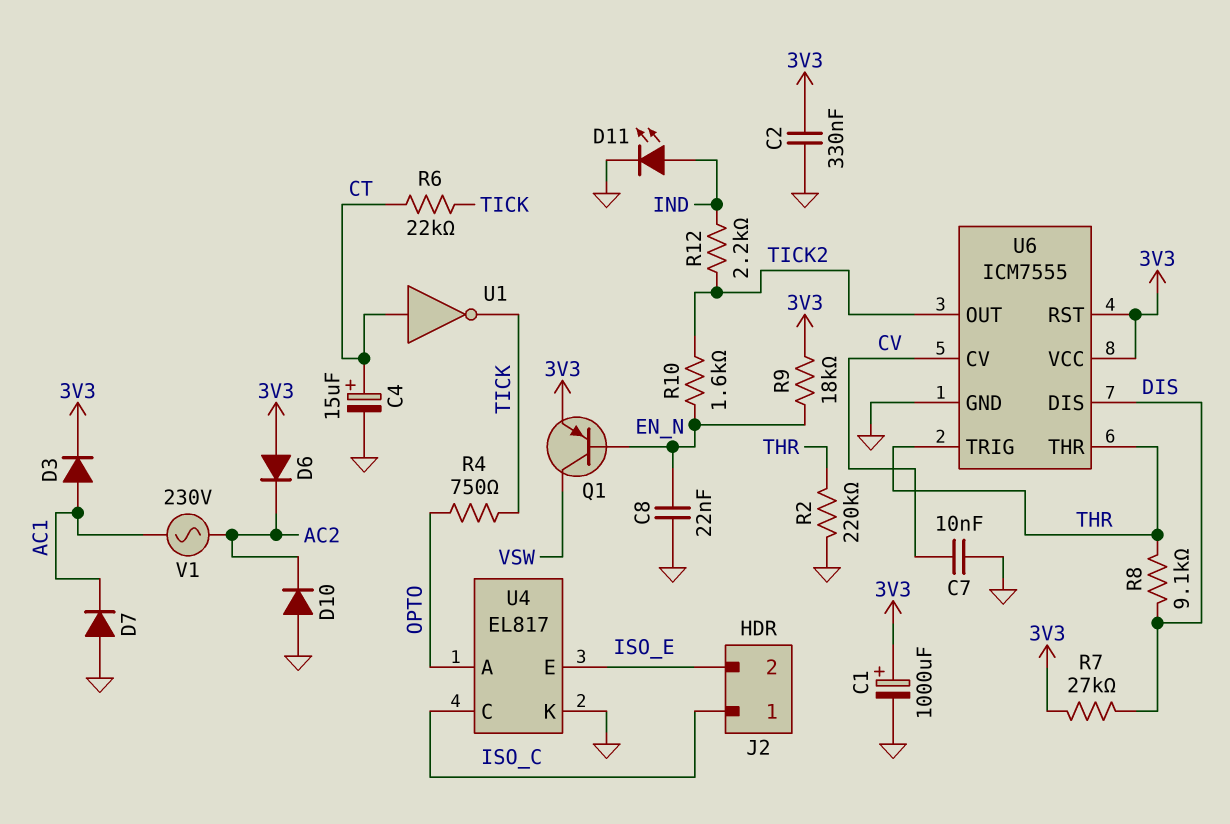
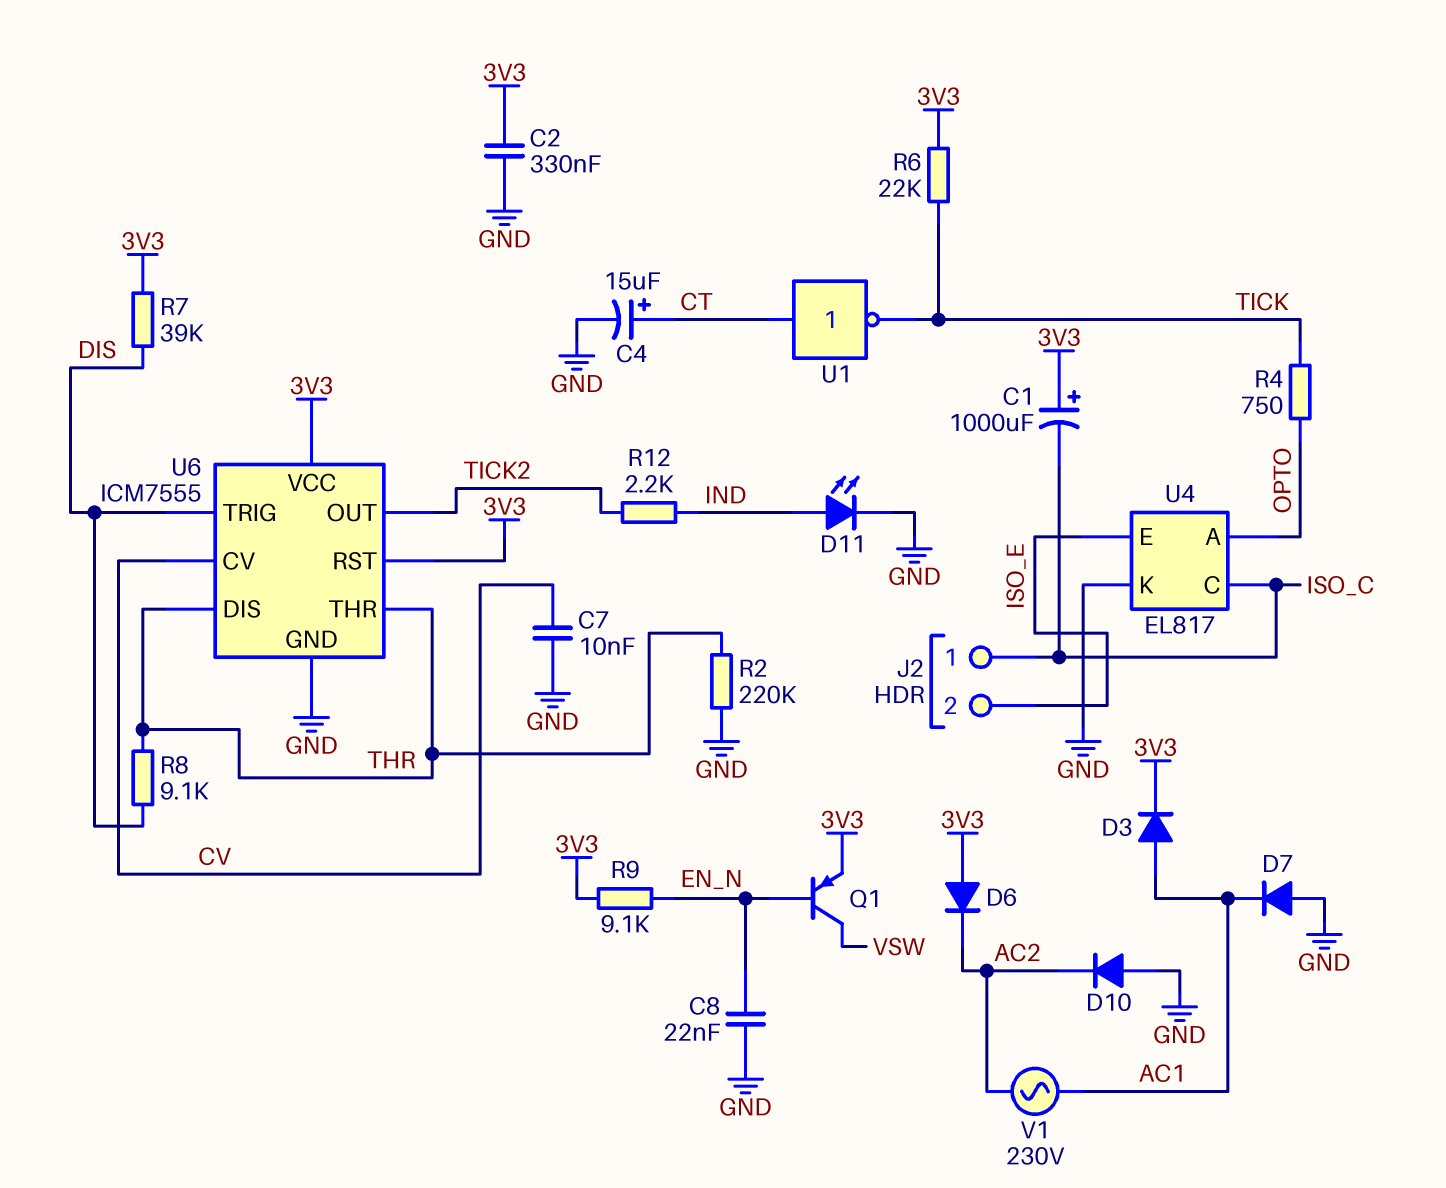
C1: 1000uF (plus 3V3, minus GND) -> 1000uF (plus 3V3, minus ISO_C)
R6: 22k (CT, TICK) -> 22k (3V3, TICK)
R7: 27k (3V3, DIS) -> 39k (3V3, DIS)
R9: 18k (3V3, EN_N) -> 9.1k (3V3, EN_N)
R10: 1.6k (EN_N, TICK2) -> none
U6 pin DIS: DIS -> THR
U6 pin TRIG: THR -> DIS

